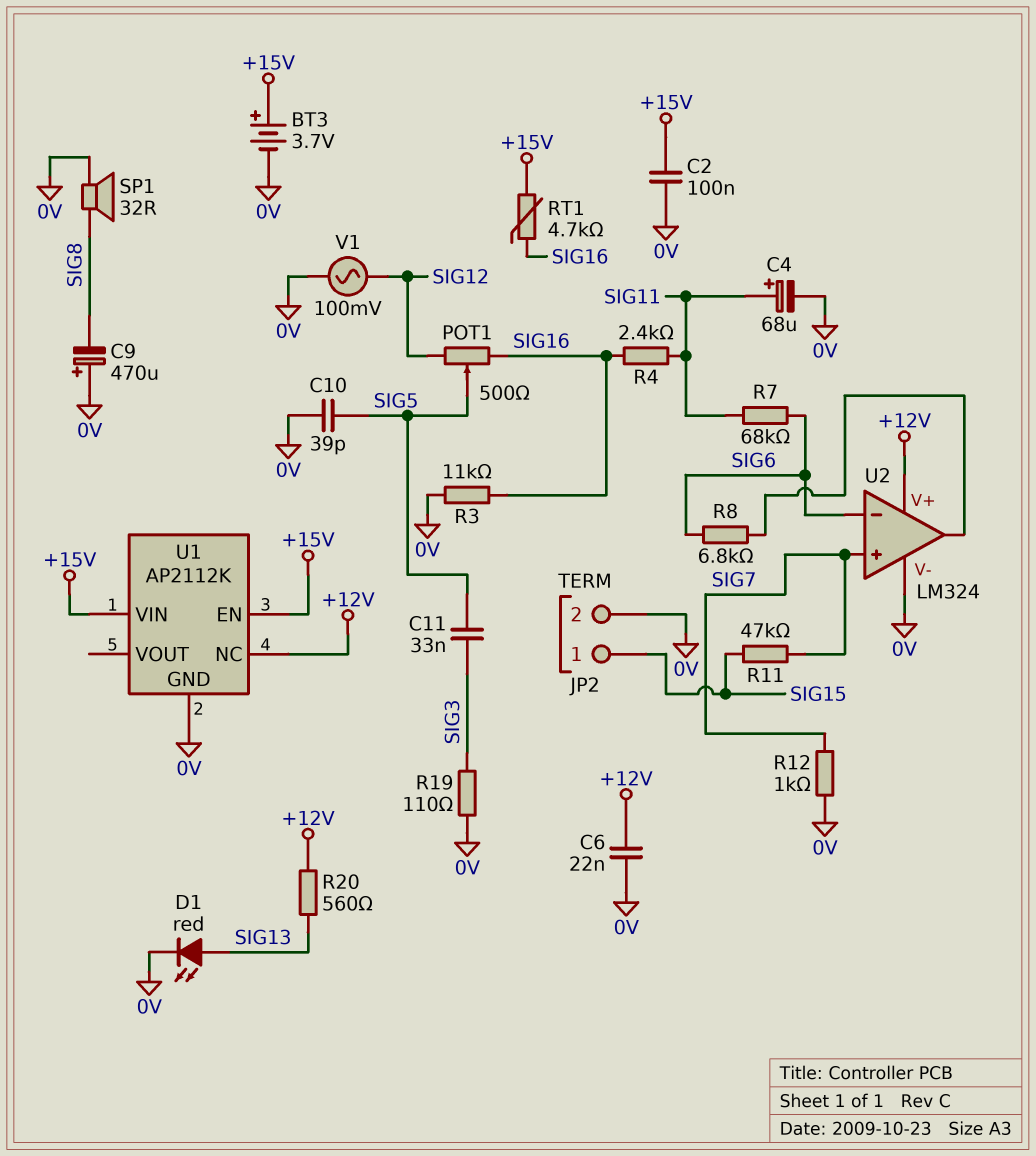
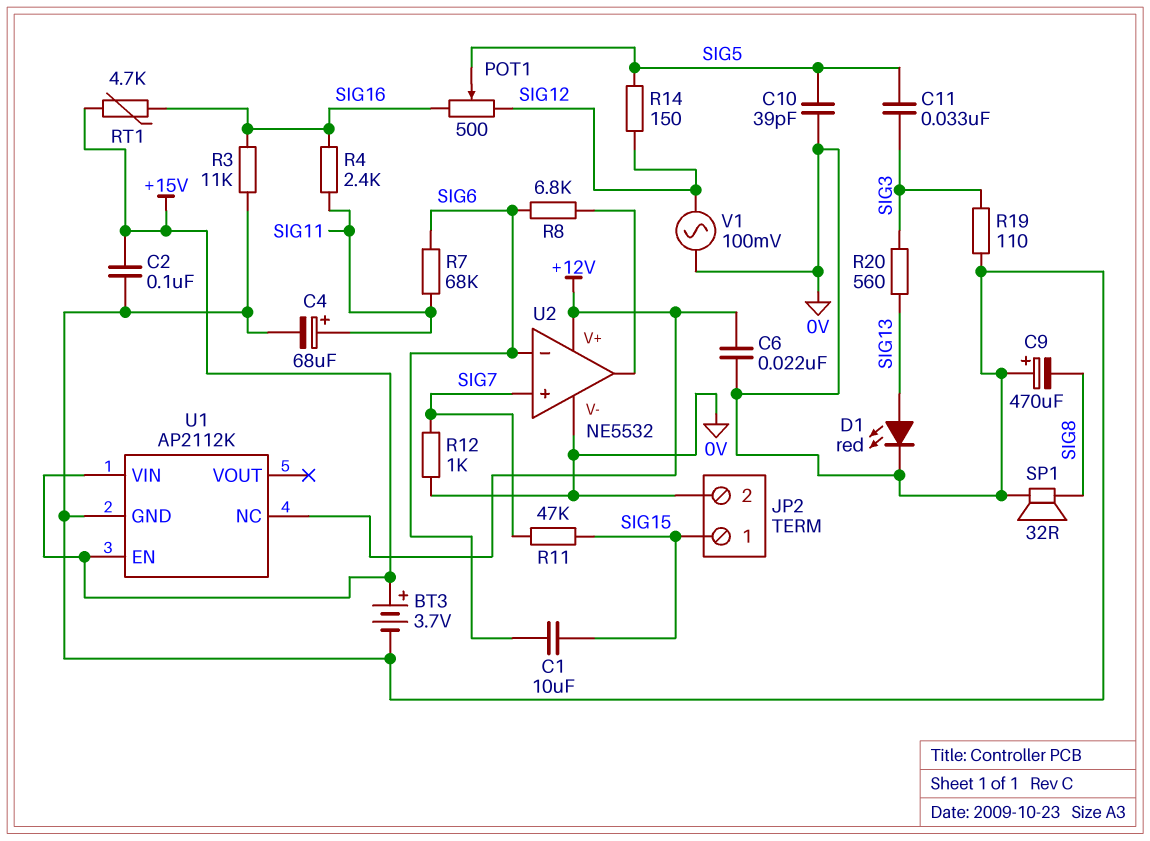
C1: none -> 10uF (SIG6, SIG15)
R14: none -> 150 (SIG5, SIG12)
R20: 560 (+12V, SIG13) -> 560 (SIG3, SIG13)
U2: LM324 -> NE5532

